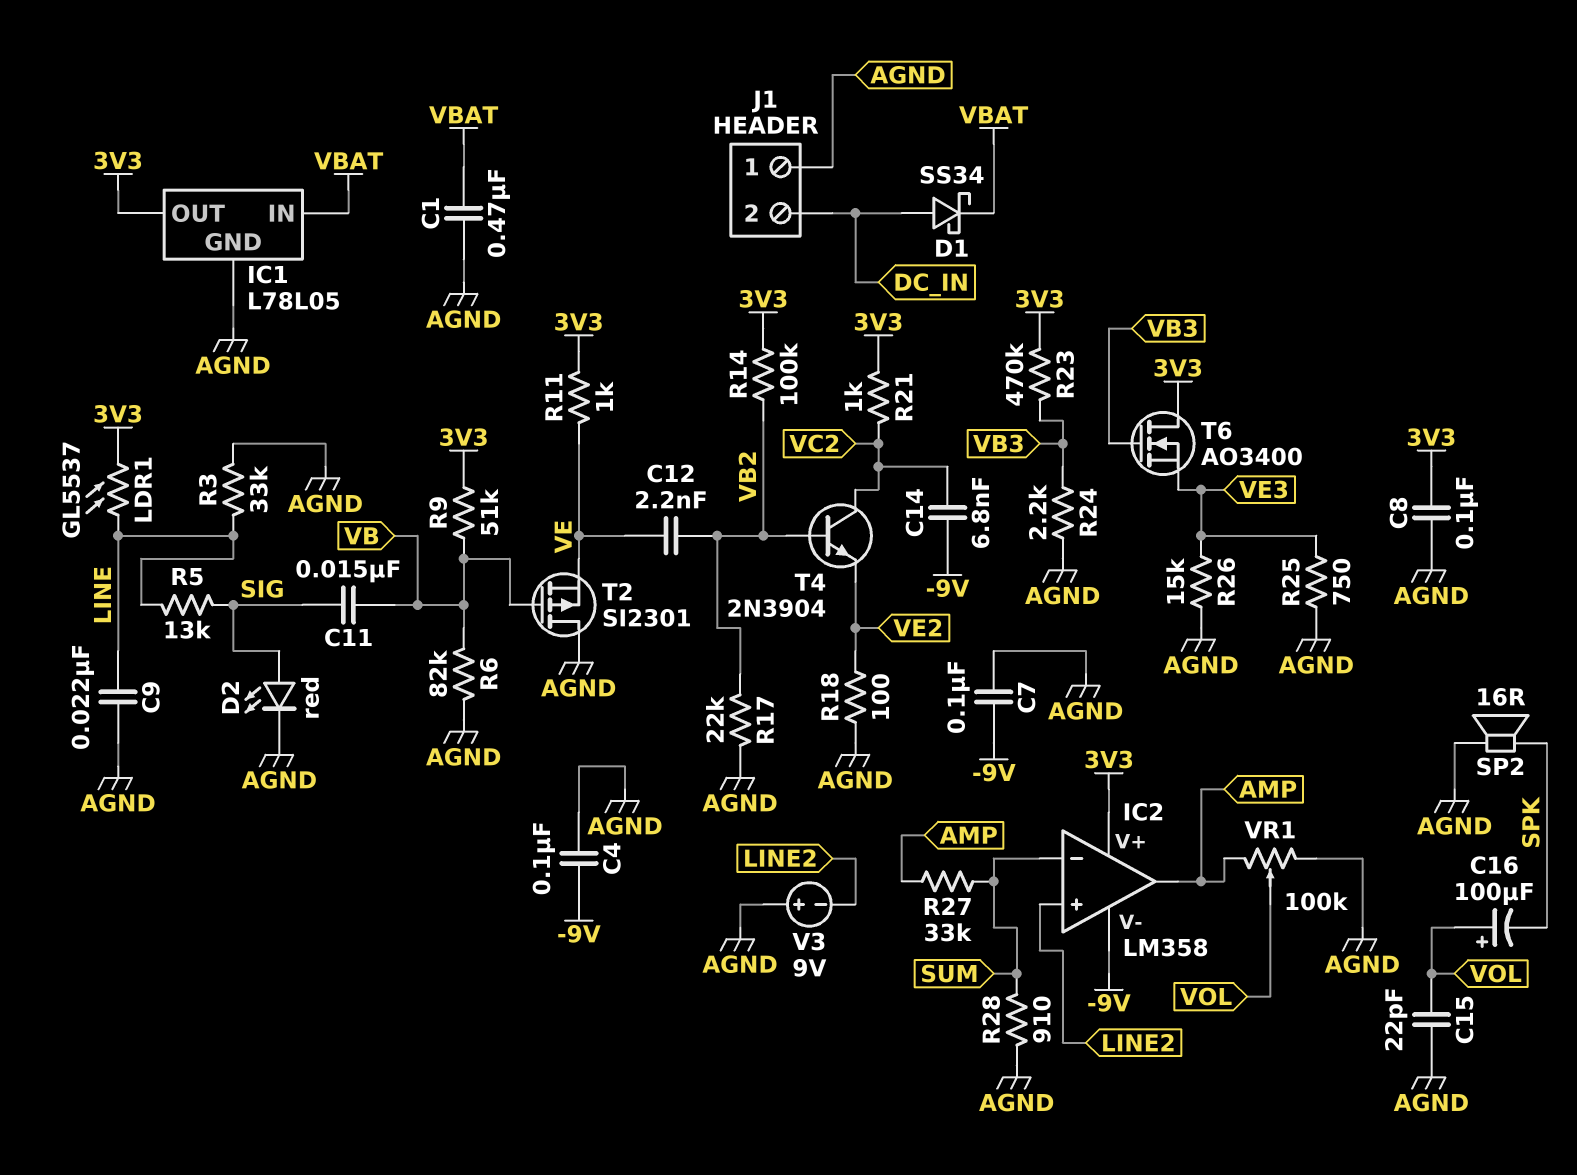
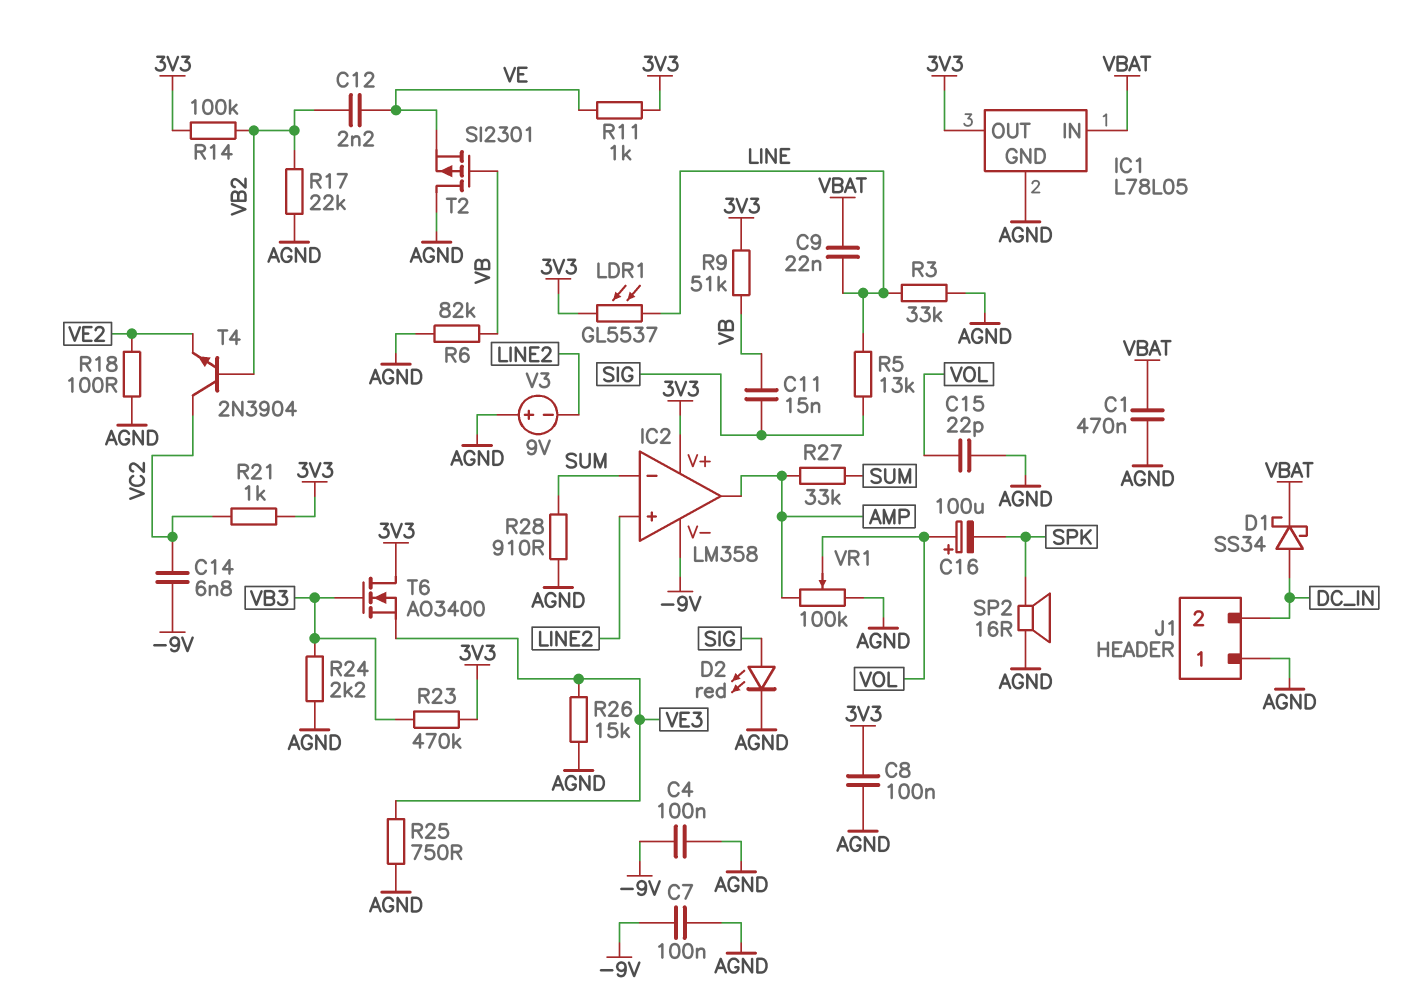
C9: 22nF (AGND, LINE) -> 22nF (LINE, VBAT)

